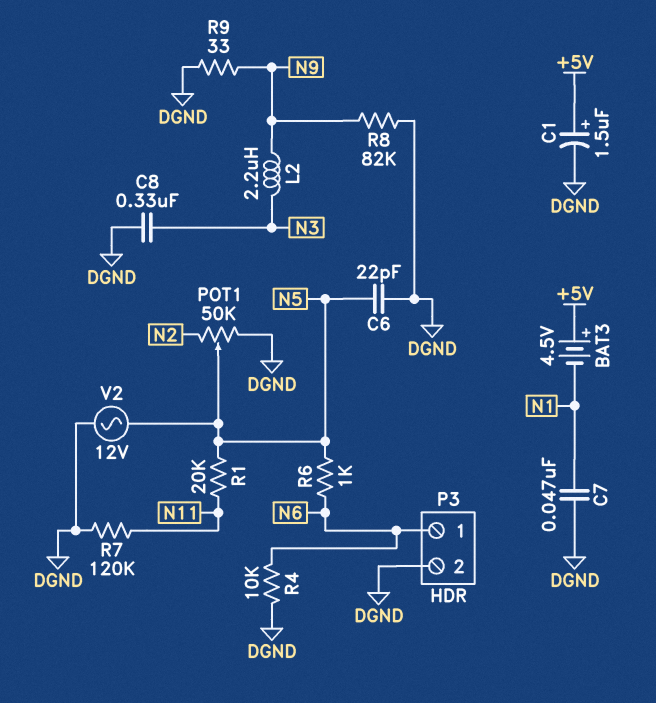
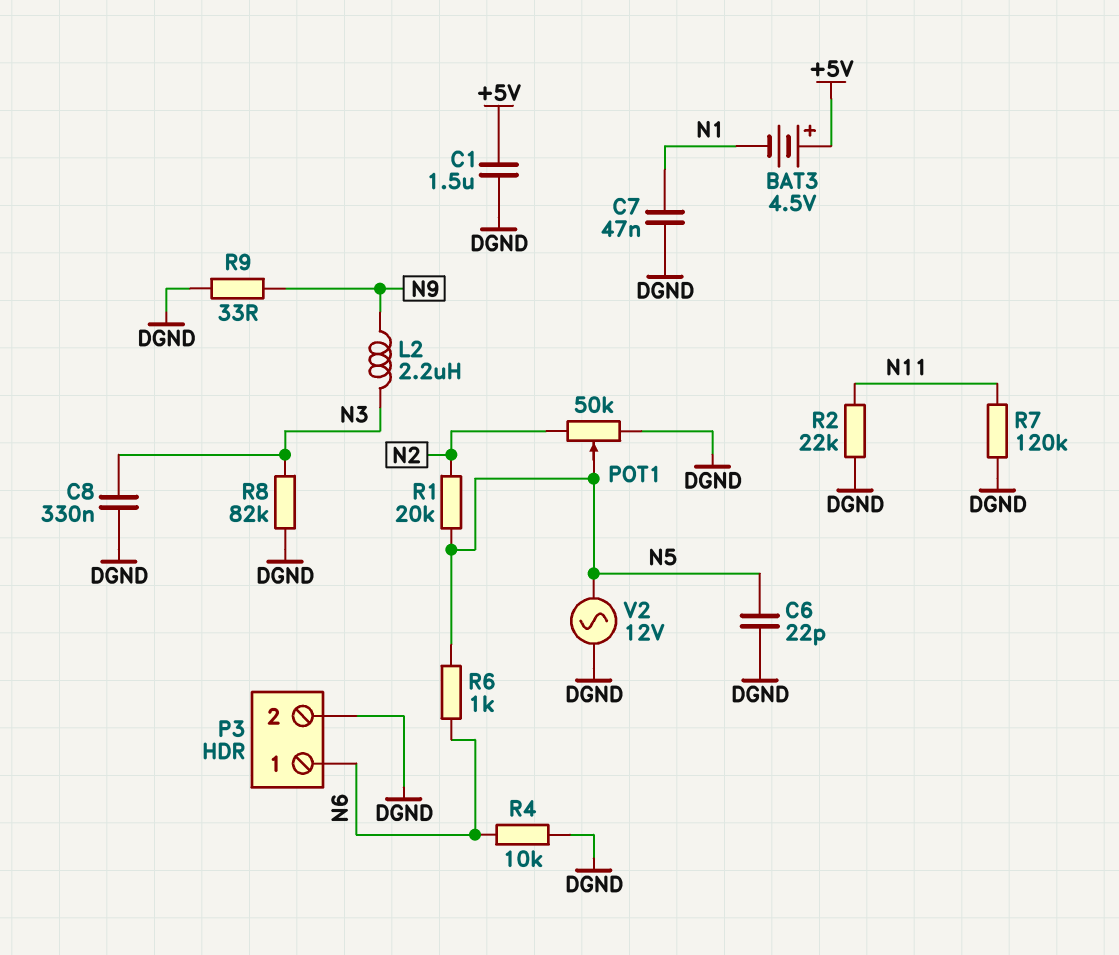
C1: 1.5uF (plus +5V, minus DGND) -> 1.5uF (+5V, DGND)
R1: 20k (N5, N11) -> 20k (N2, N5)
R2: none -> 22k (DGND, N11)
R8: 82k (DGND, N9) -> 82k (DGND, N3)

